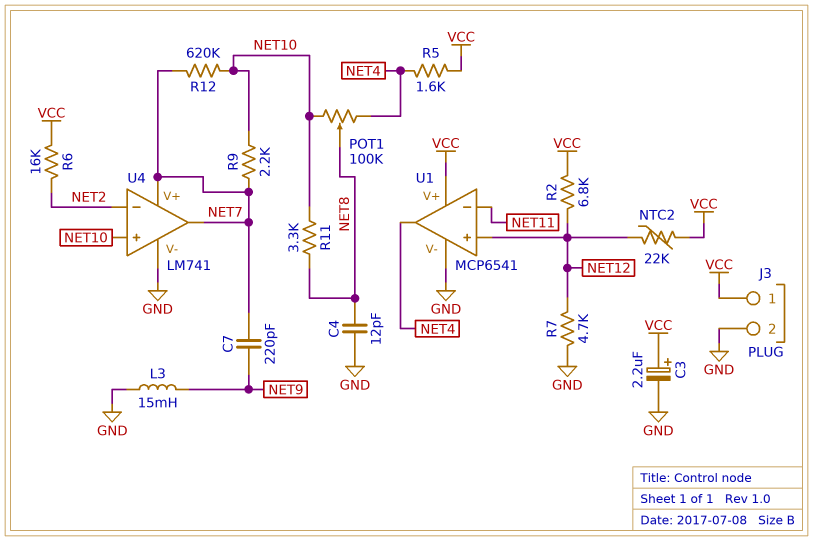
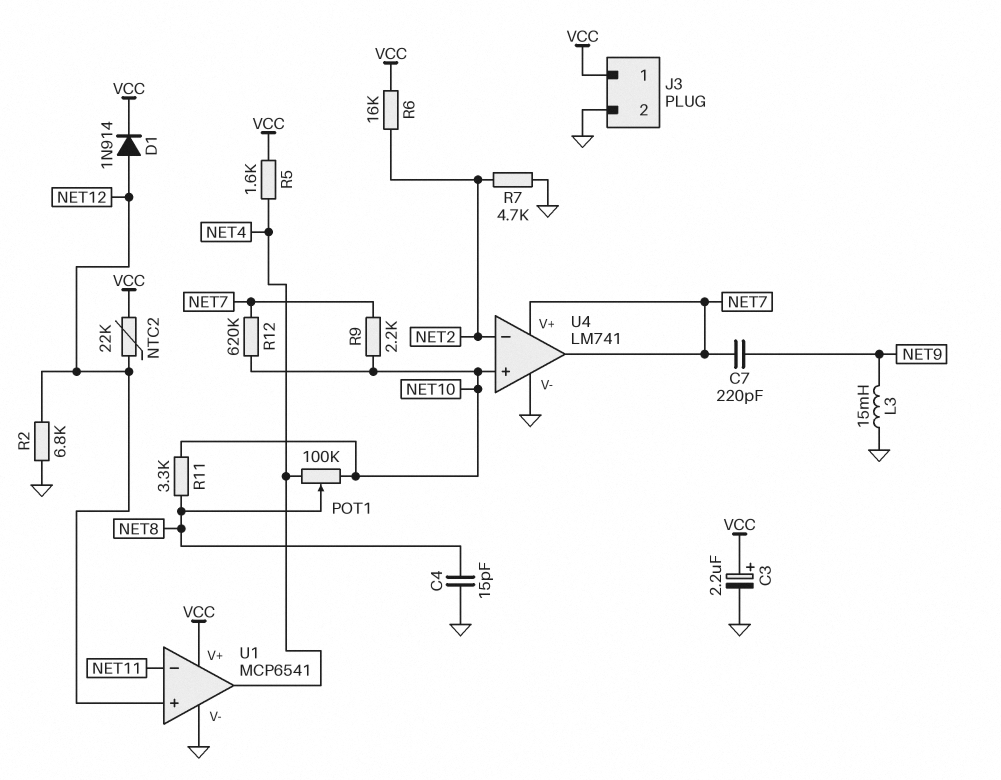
C4: 12pF (GND, NET8) -> 15pF (GND, NET8)
D1: none -> diode 1N914 (A NET12, K VCC)
R2: 6.8k (NET12, VCC) -> 6.8k (GND, NET12)
R7: 4.7k (GND, NET12) -> 4.7k (GND, NET2)

